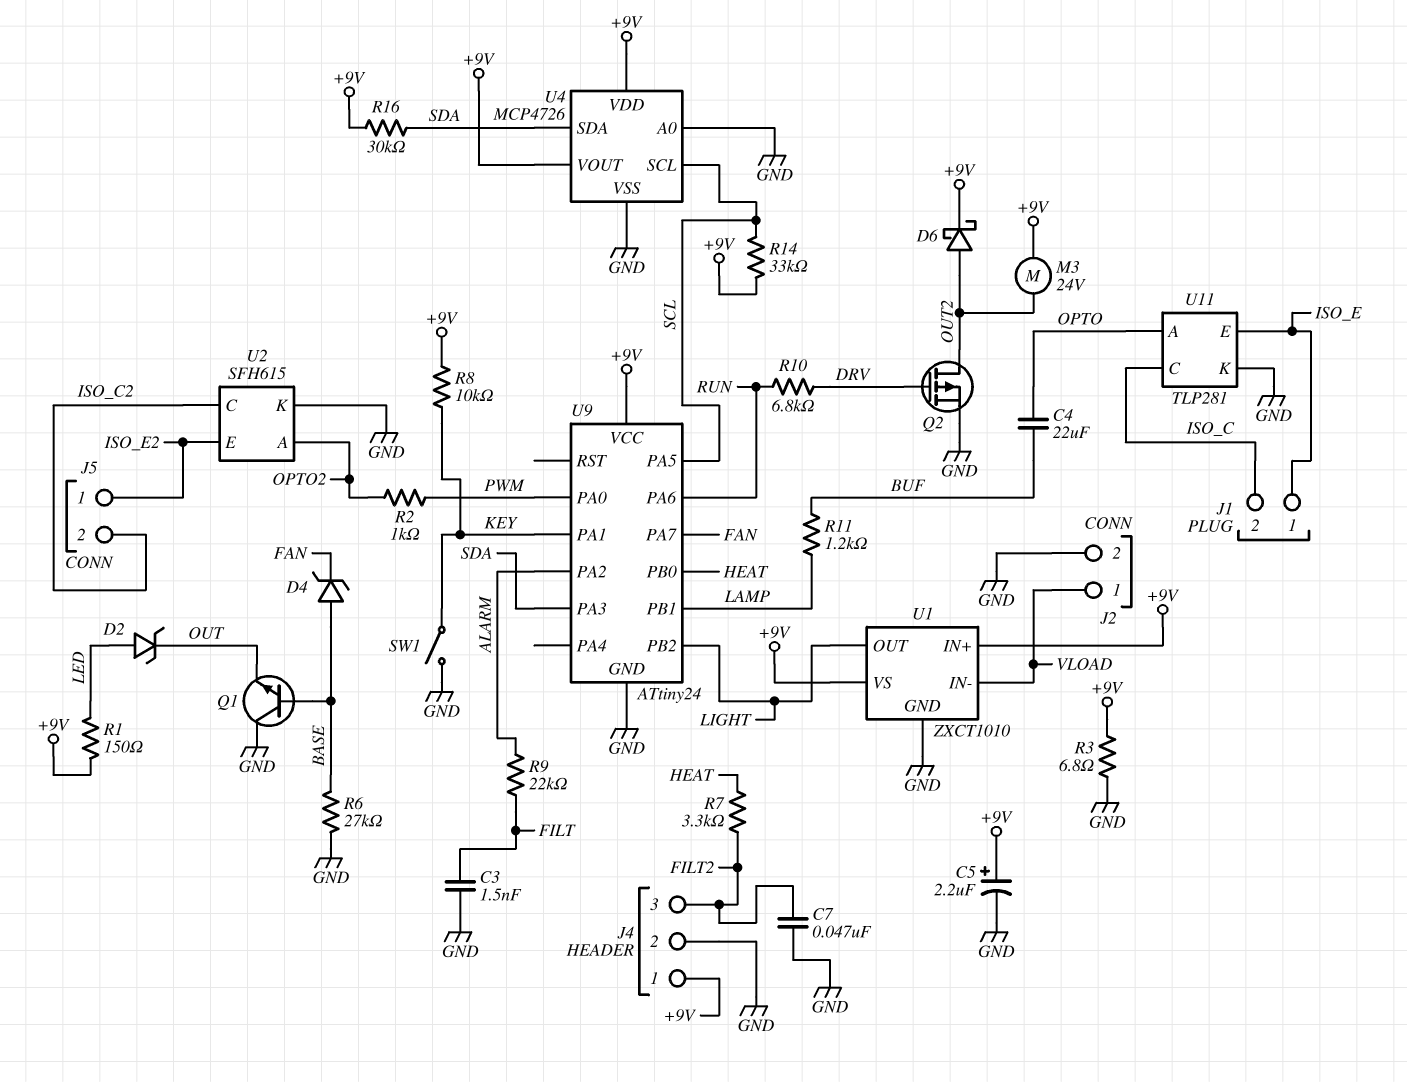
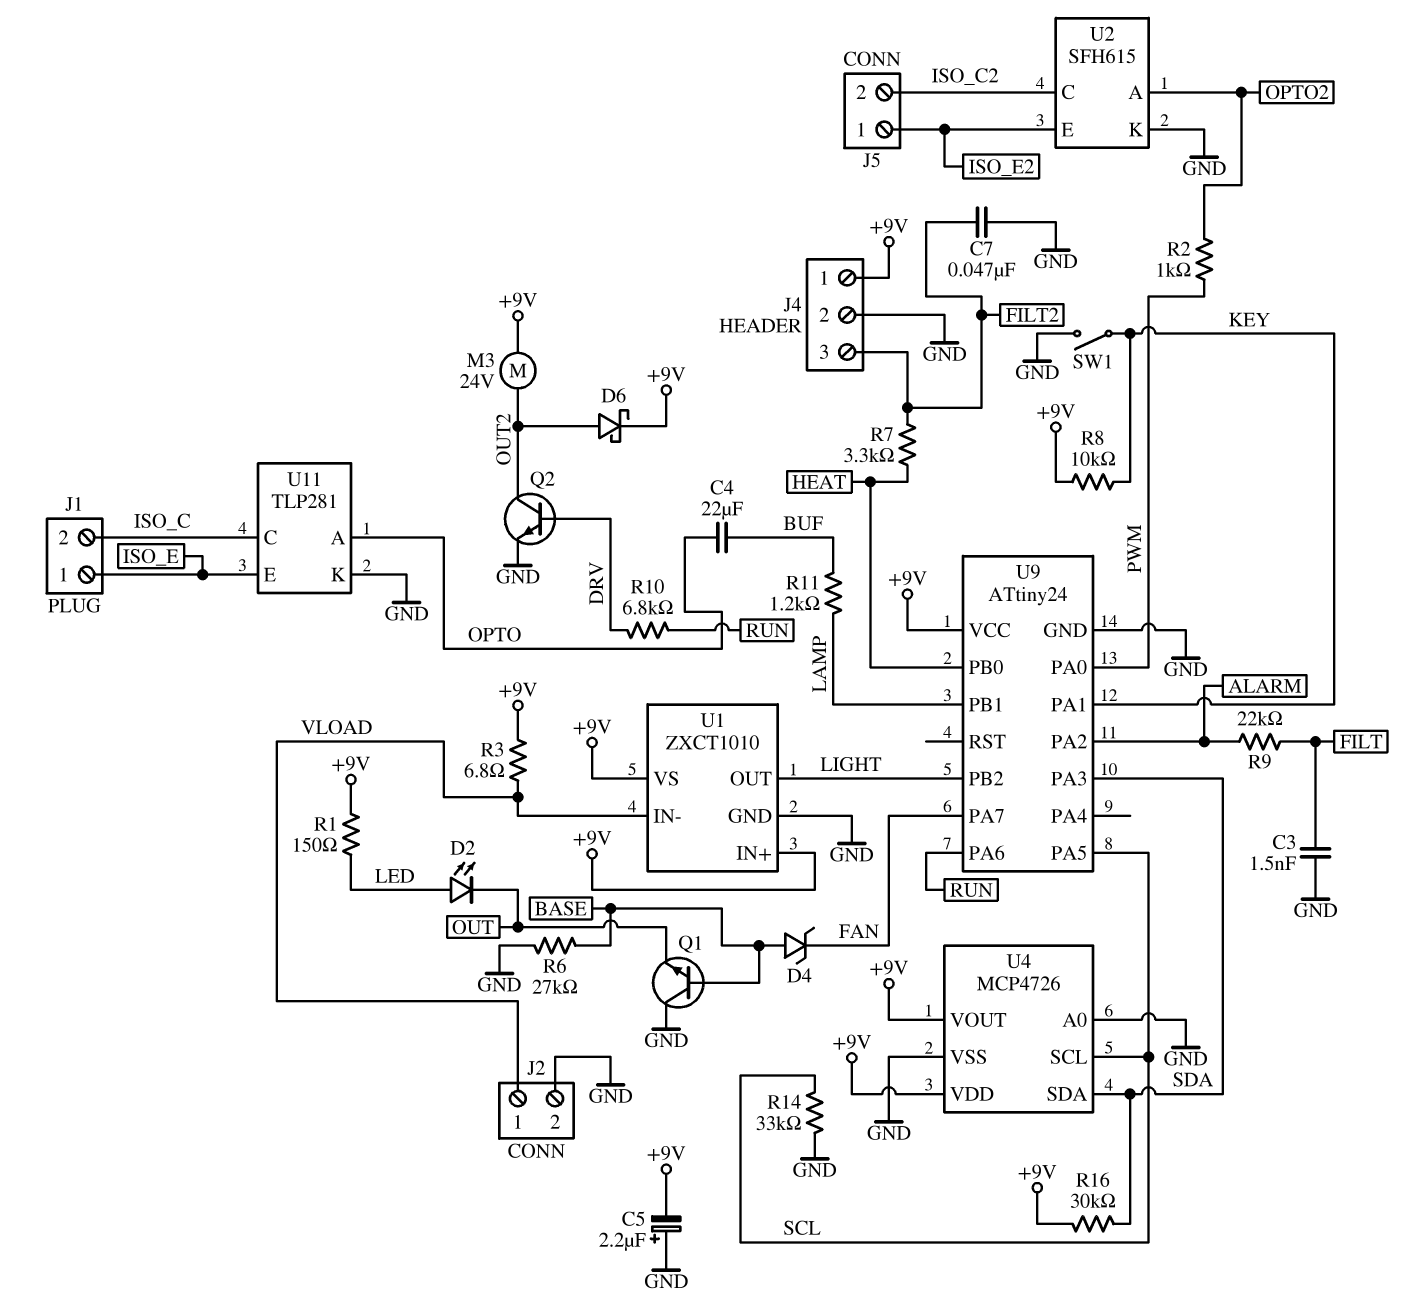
C5: 2.2uF (plus +9V, minus GND) -> 2.2uF (plus GND, minus +9V)
D2: zener (A LED, K OUT) -> LED (A LED, K OUT)
Q2: PMOS (G DRV, D OUT2, S GND) -> NPN (B DRV, C OUT2, E GND)
R3: 6.8 (+9V, GND) -> 6.8 (+9V, VLOAD)
R14: 33k (+9V, SCL) -> 33k (GND, SCL)

